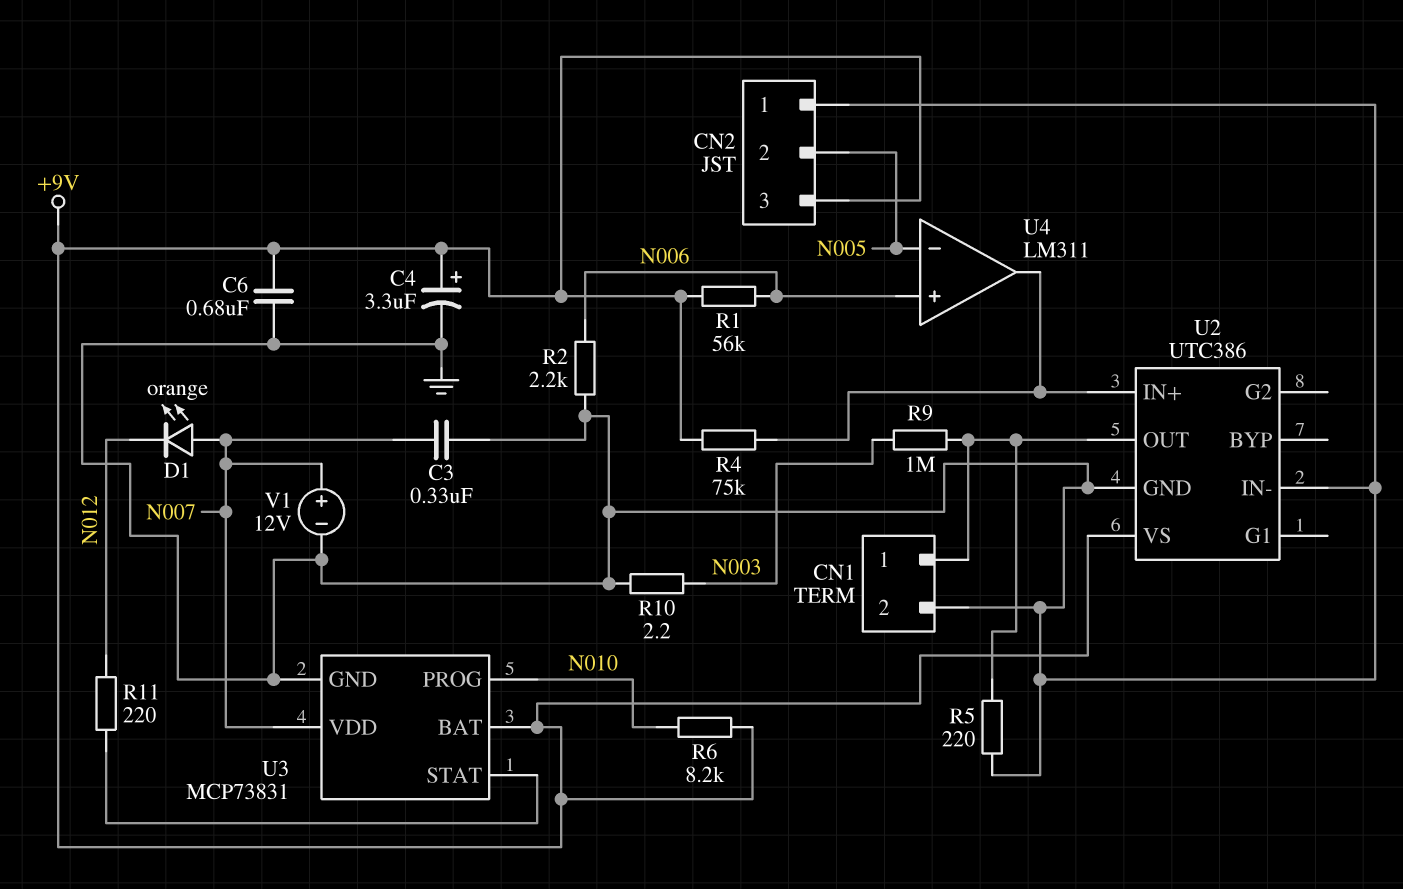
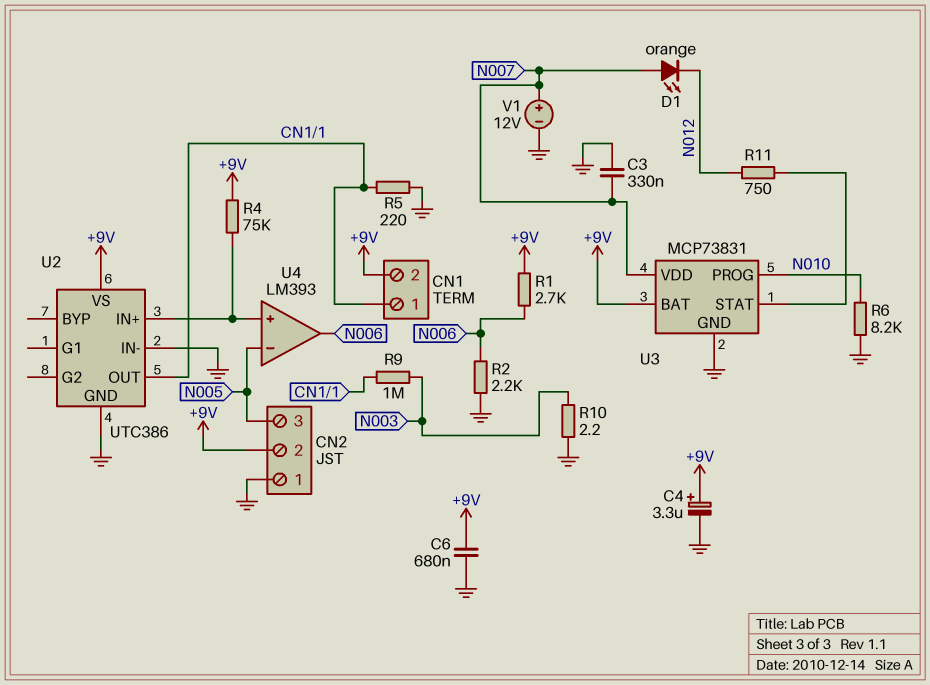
CN1 pin 2: GND -> +9V
CN2 pin 2: N005 -> +9V
CN2 pin 3: +9V -> N005
R1: 56k (+9V, N006) -> 2.7k (+9V, N006)
R6: 8.2k (+9V, N010) -> 8.2k (GND, N010)
R11: 220 (N012, U3/STAT) -> 750 (N012, U3/STAT)
U4: LM311 -> LM393
U4 pin in+: N006 -> U2/IN+
U4 pin out: U2/IN+ -> N006

